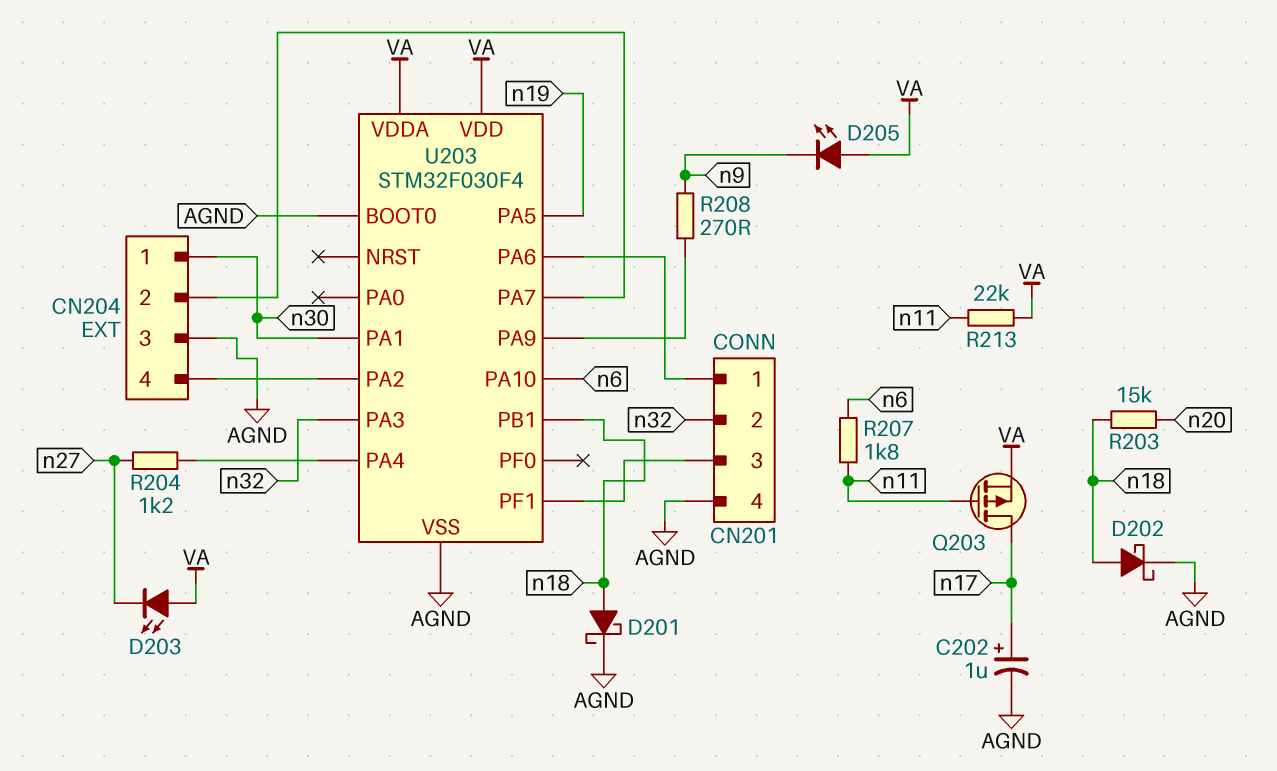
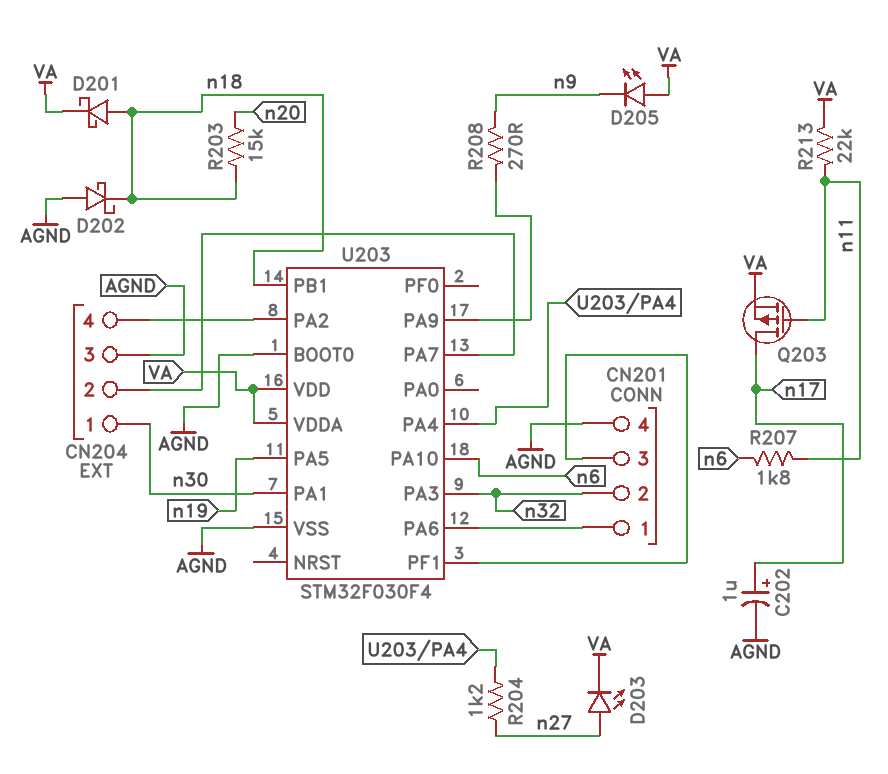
D201: schottky (A n18, K AGND) -> schottky (A n18, K VA)
D202: schottky (A n18, K AGND) -> schottky (A AGND, K n18)
D203: LED (A VA, K n27) -> LED (A n27, K VA)

